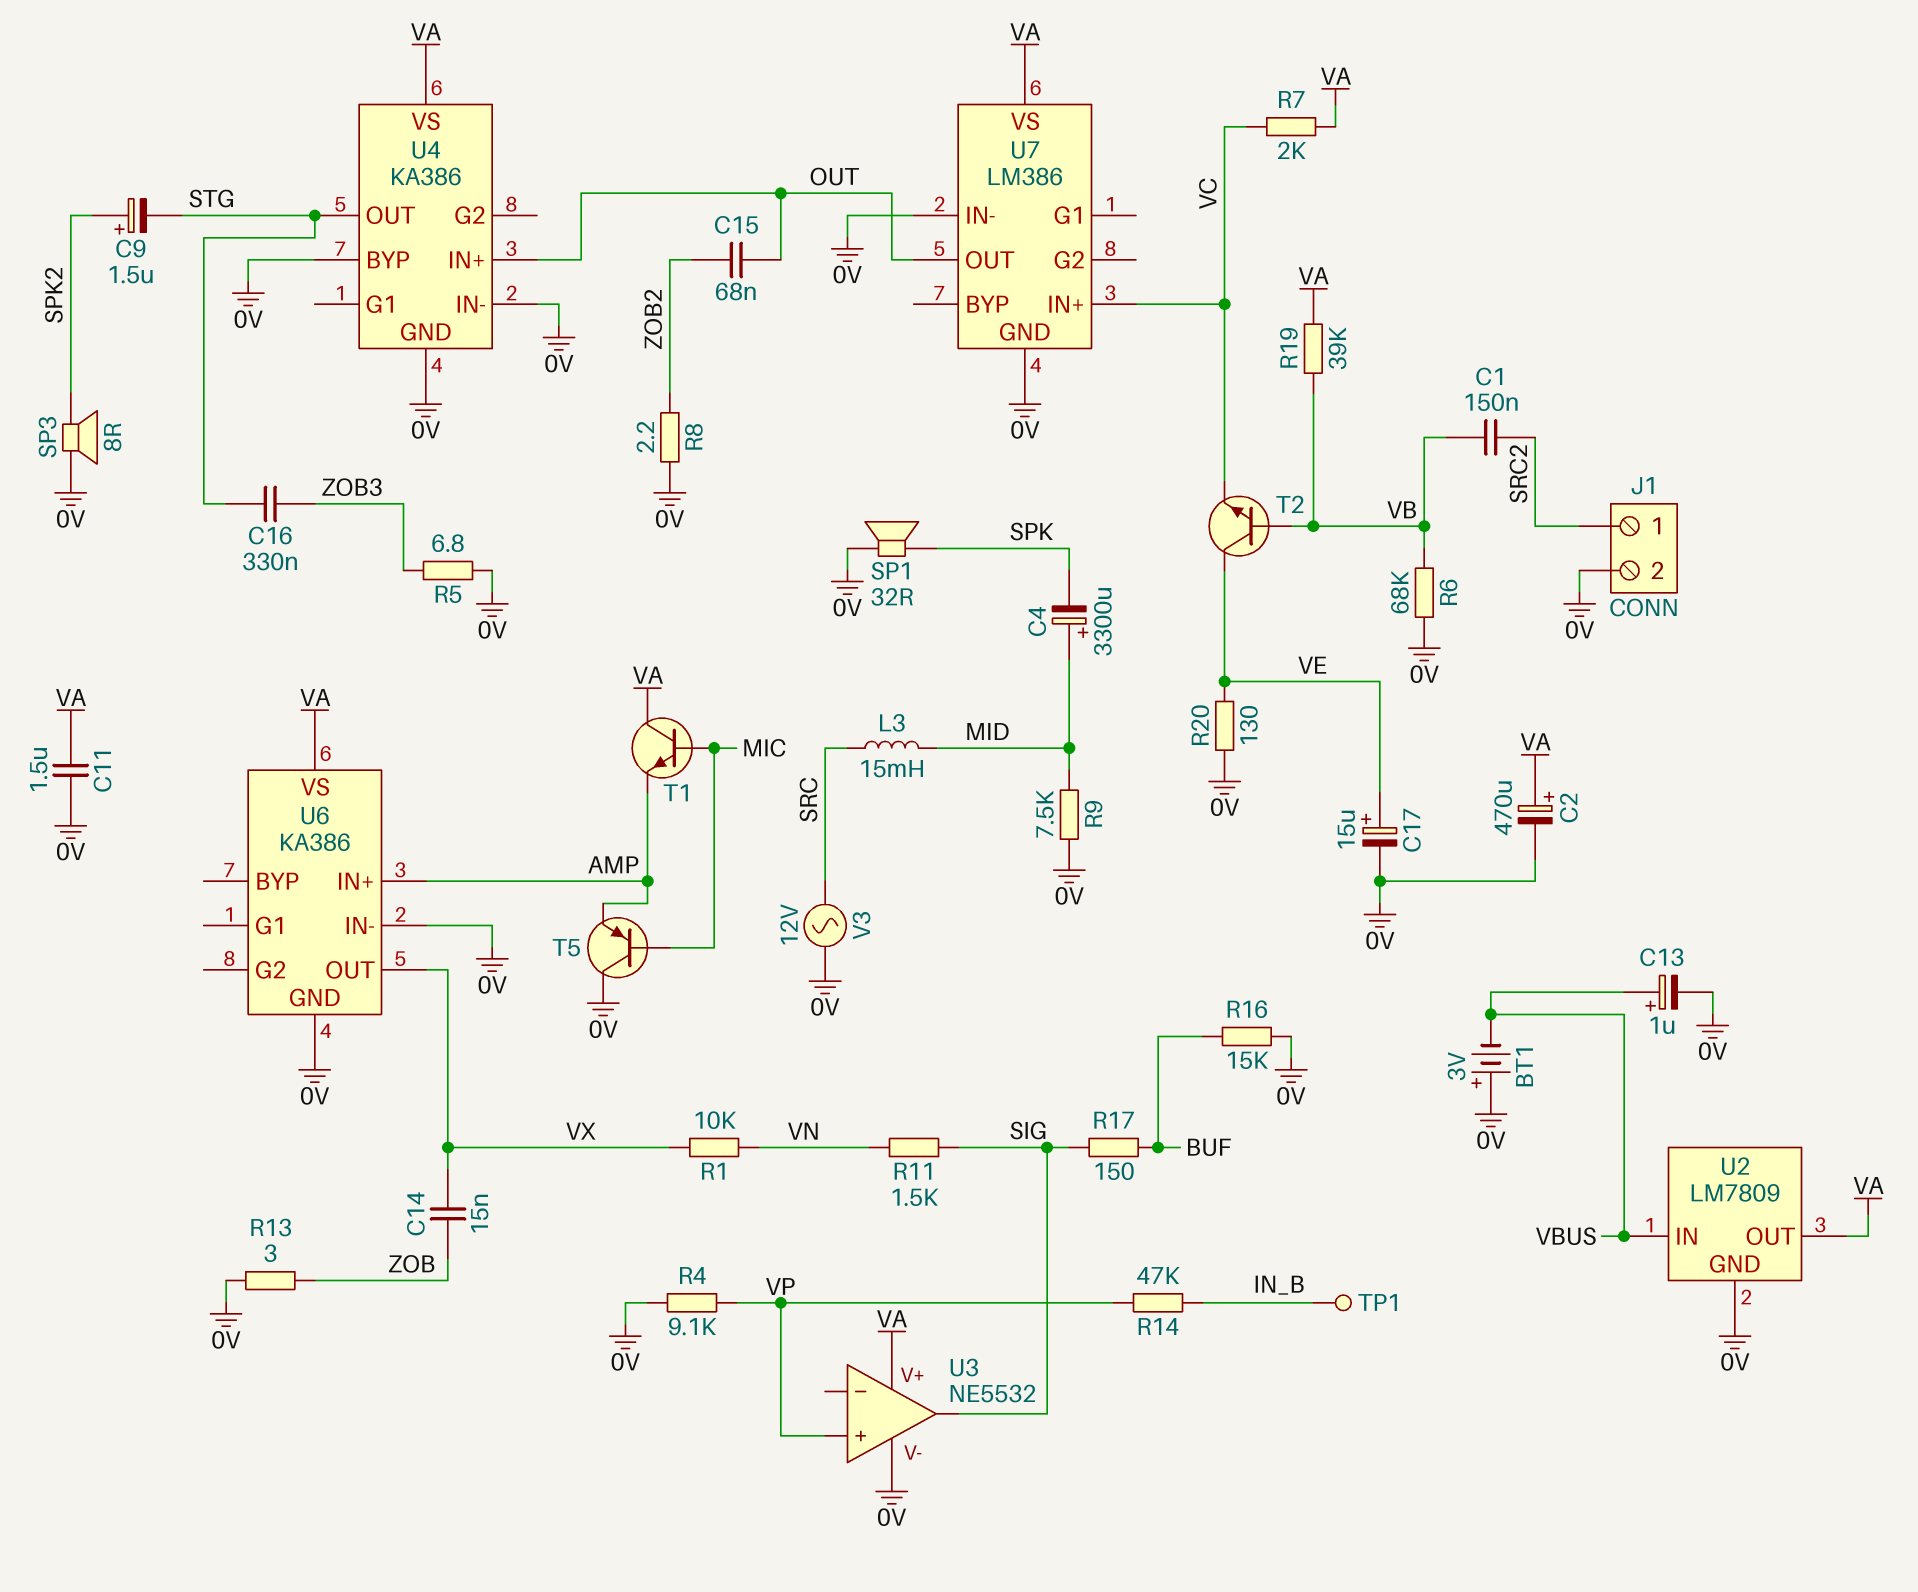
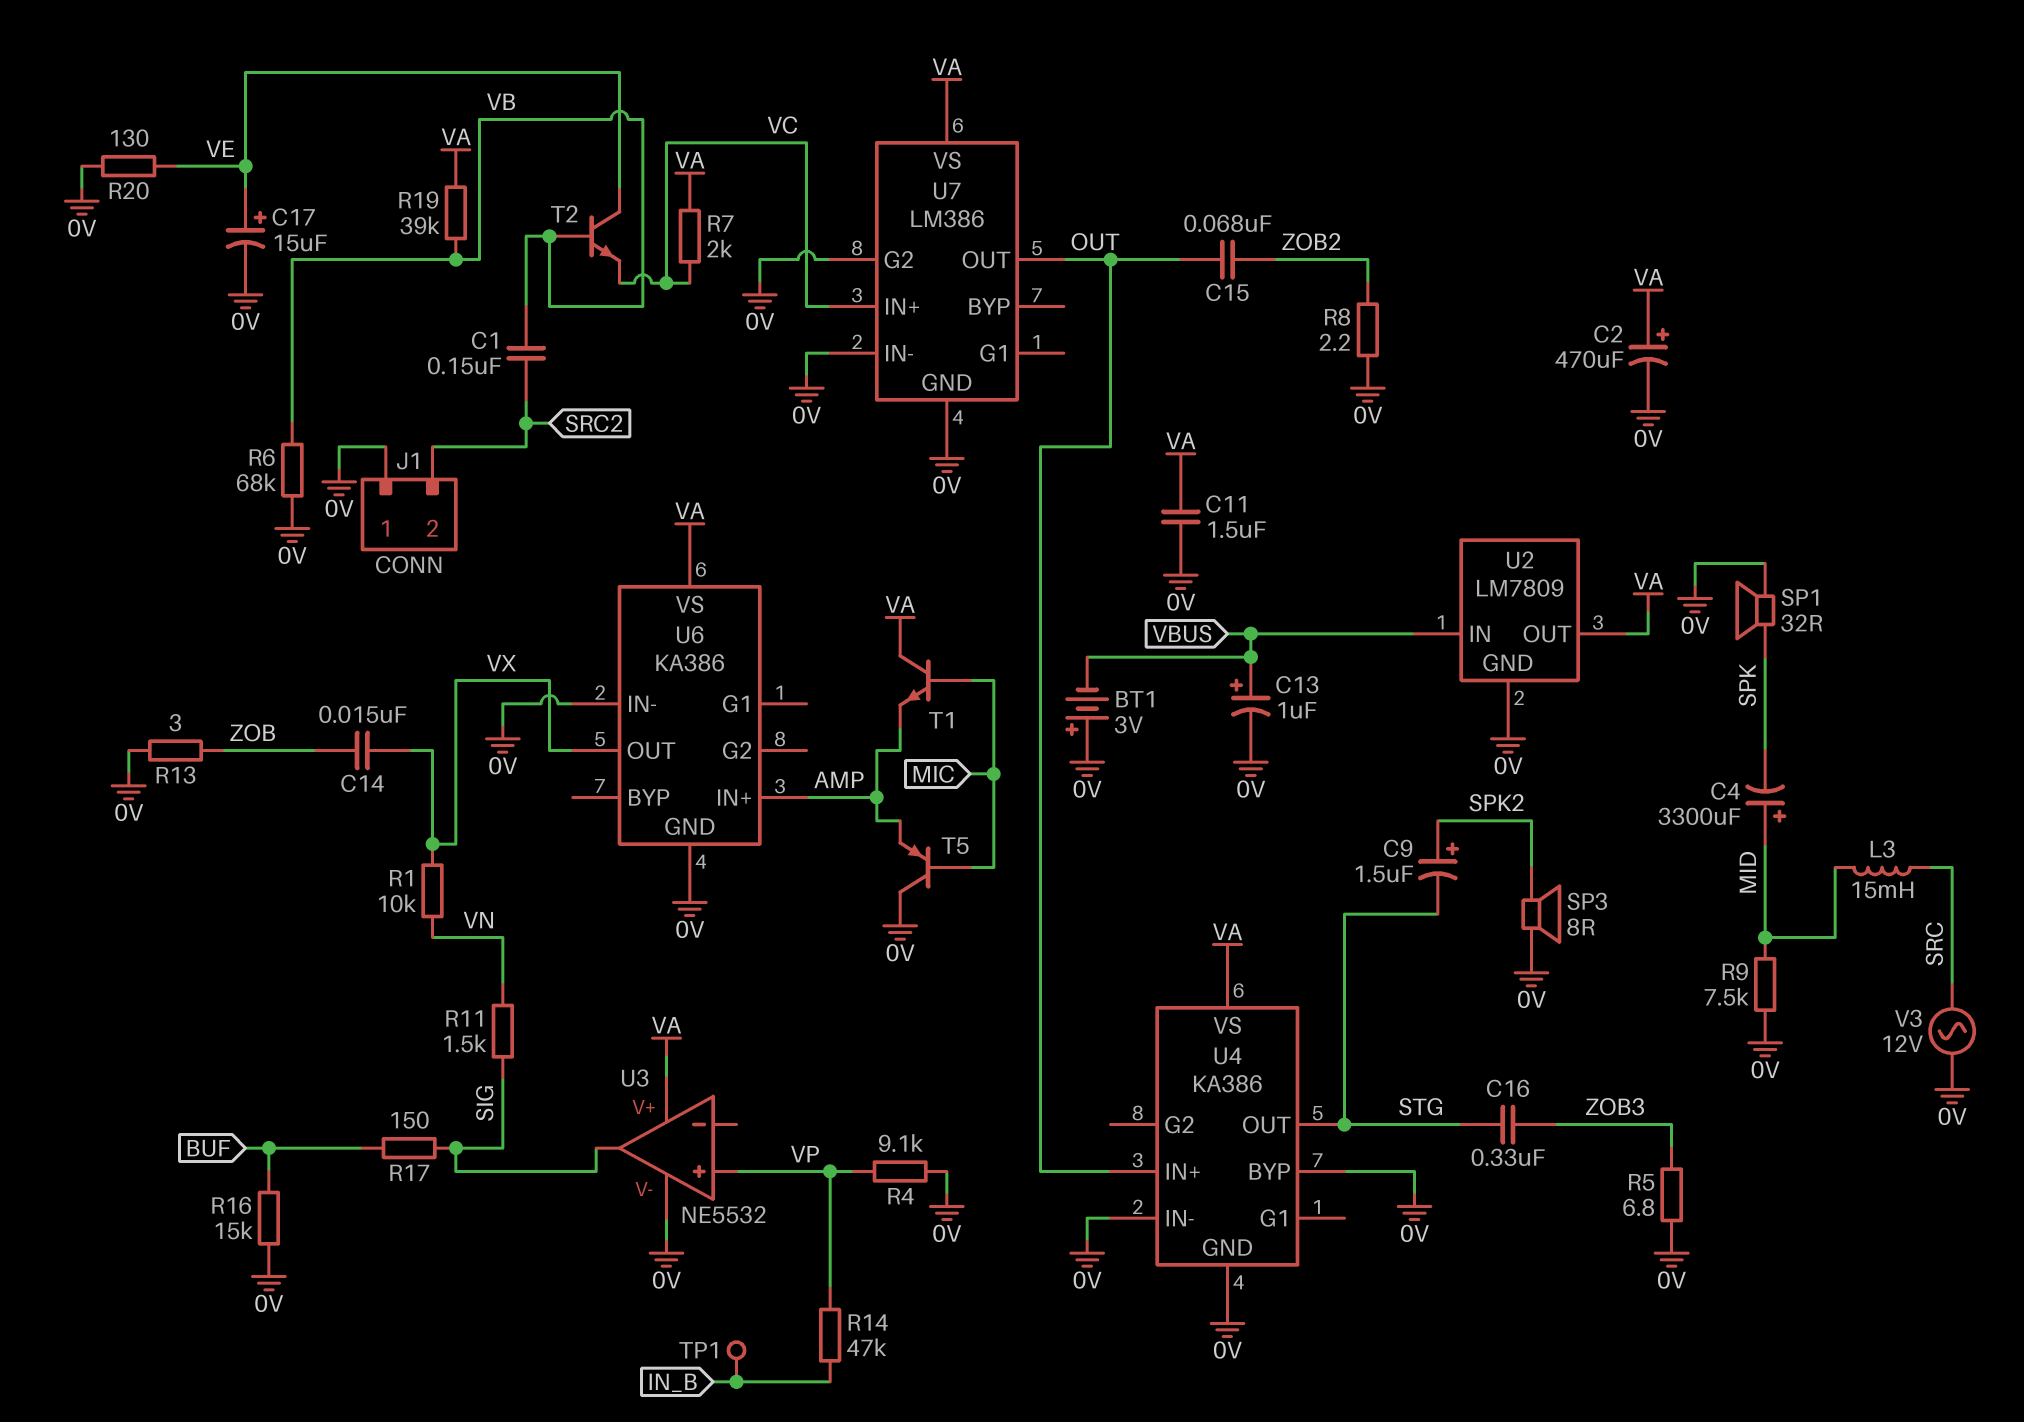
J1 pin 1: SRC2 -> 0V
J1 pin 2: 0V -> SRC2
U7 pin G2: none -> 0V

